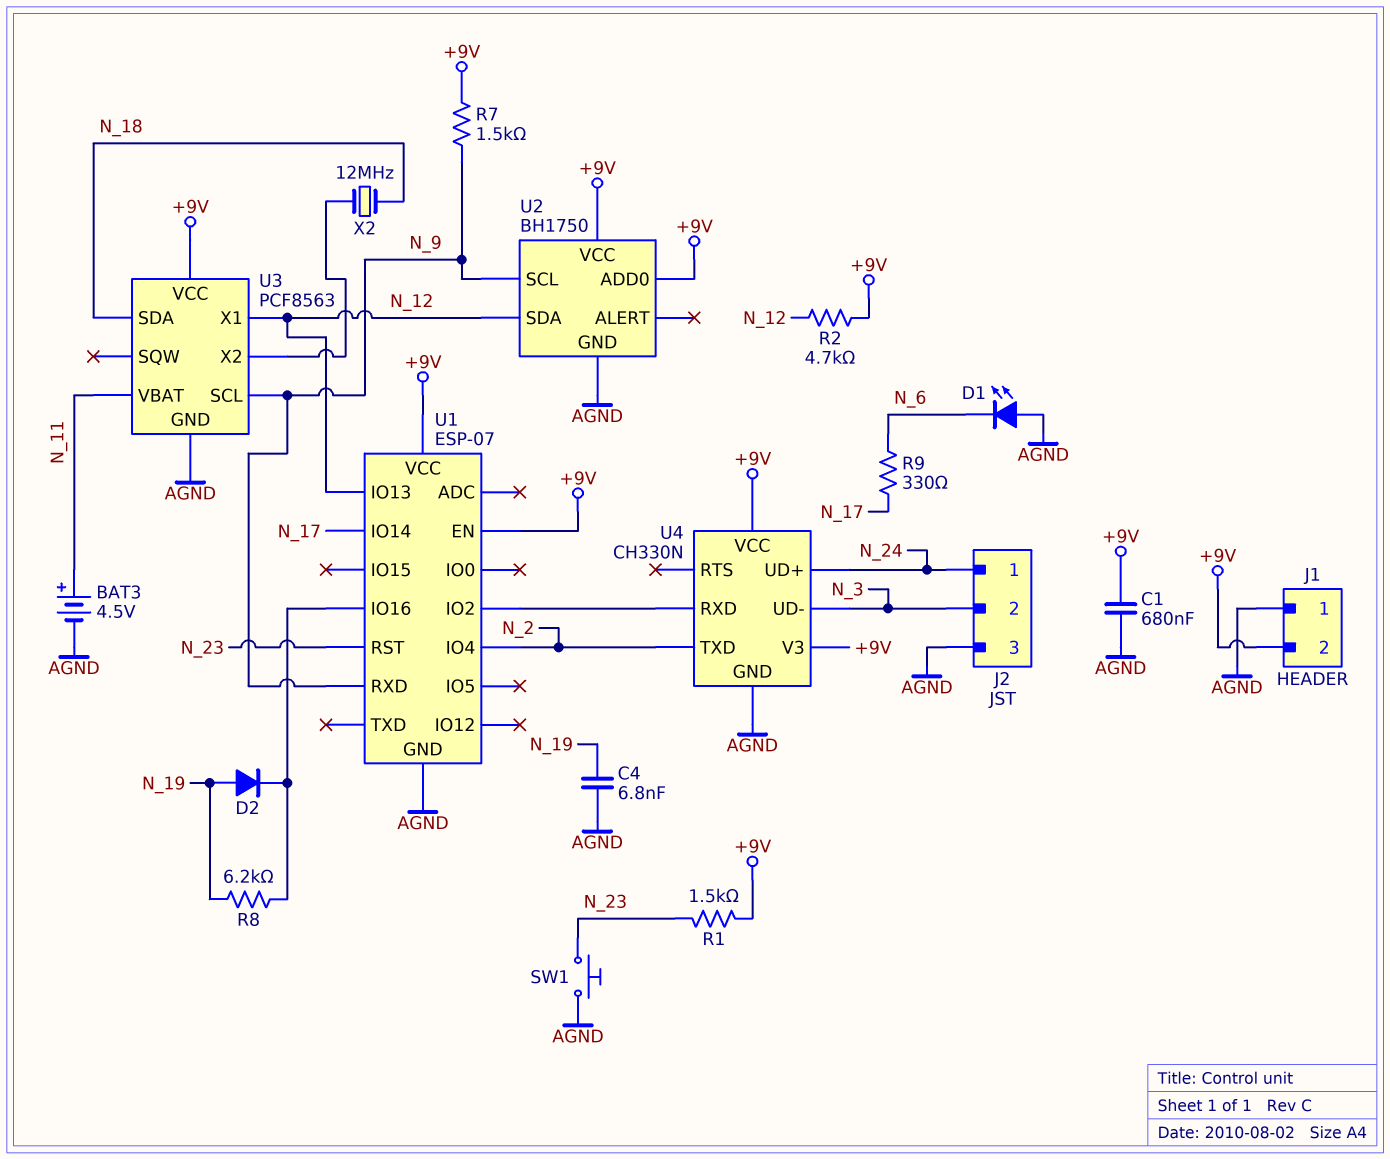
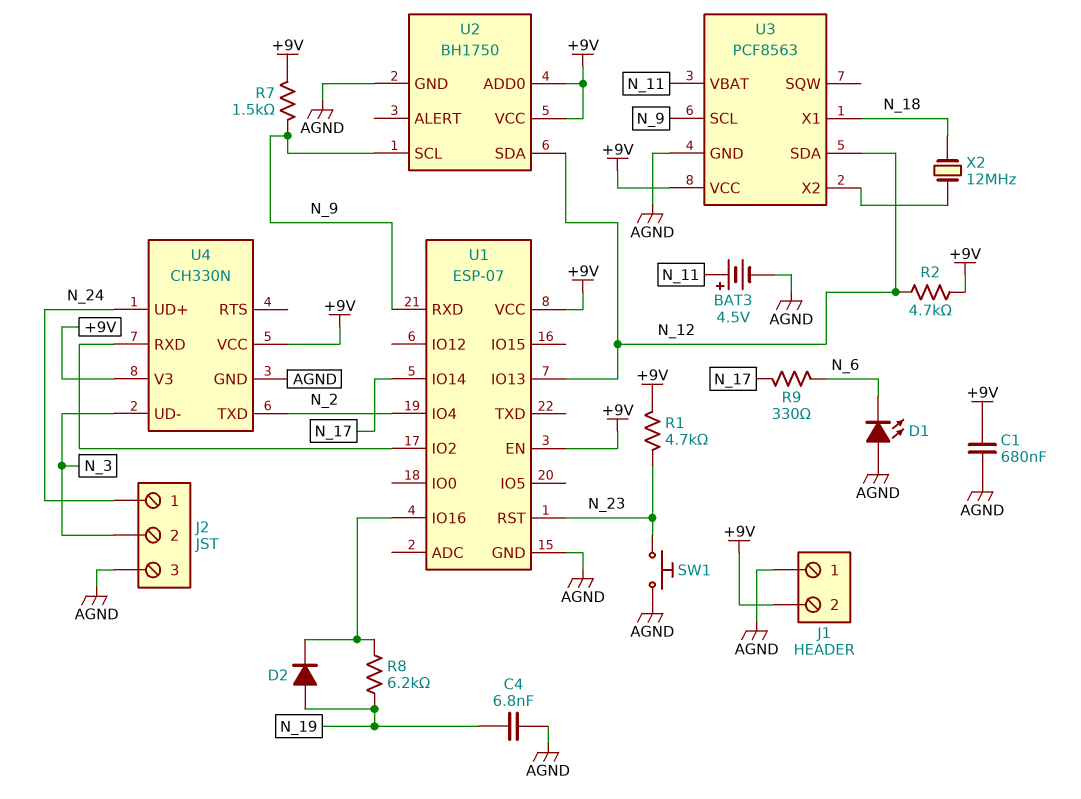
R1: 1.5k (+9V, N_23) -> 4.7k (+9V, N_23)
U3 pin SDA: N_18 -> N_12
U3 pin X1: N_12 -> N_18

